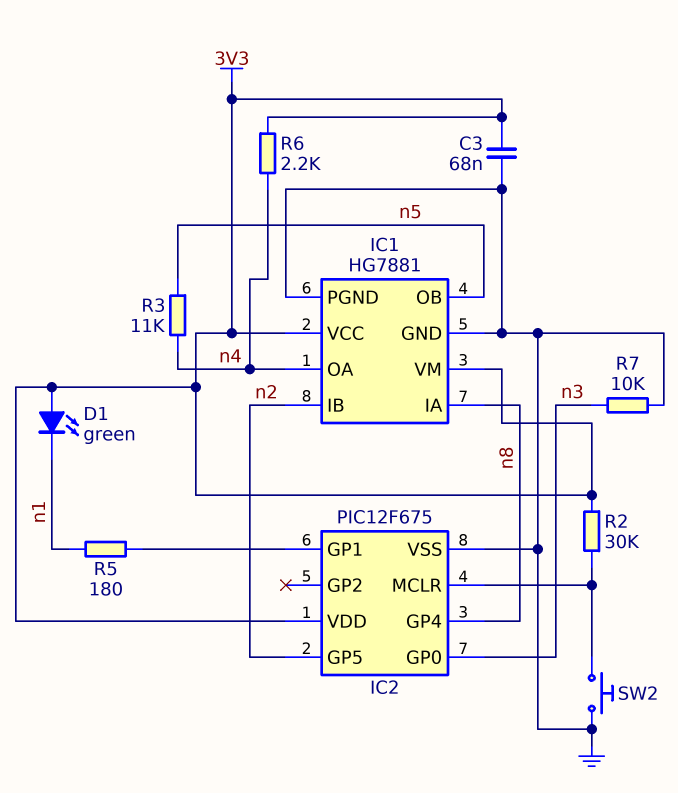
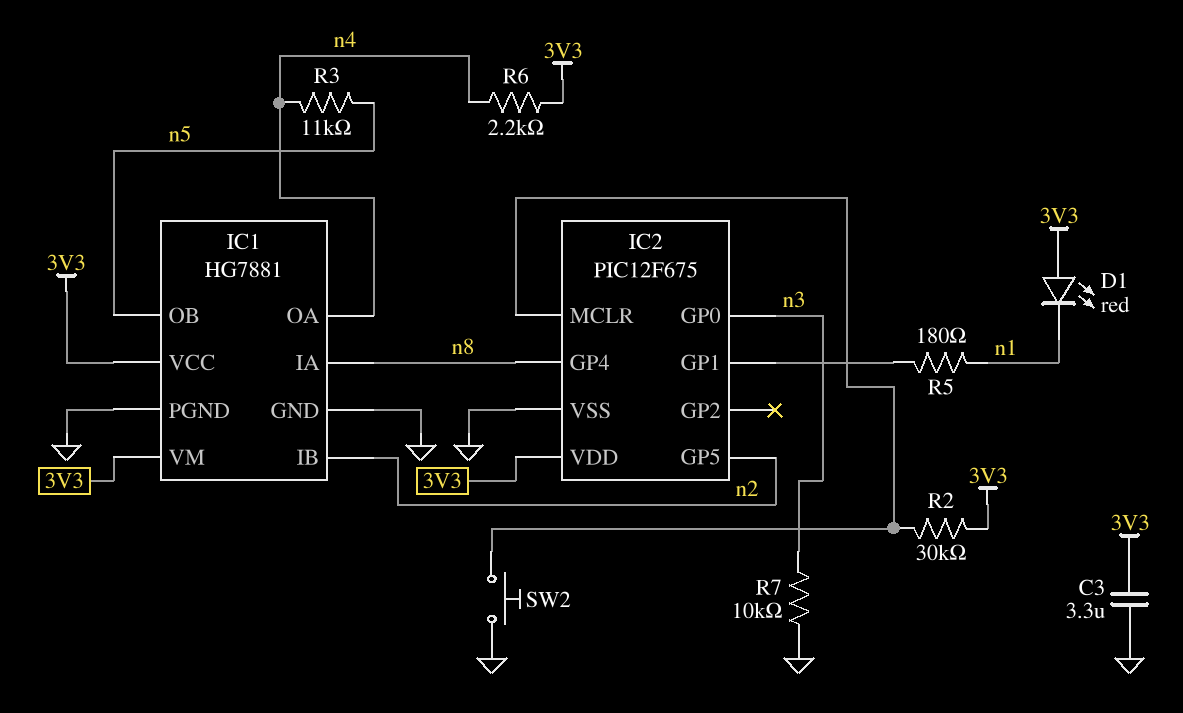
C3: 68nF (3V3, GND) -> 3.3uF (3V3, GND)
D1: LED green (A 3V3, K n1) -> LED red (A 3V3, K n1)

